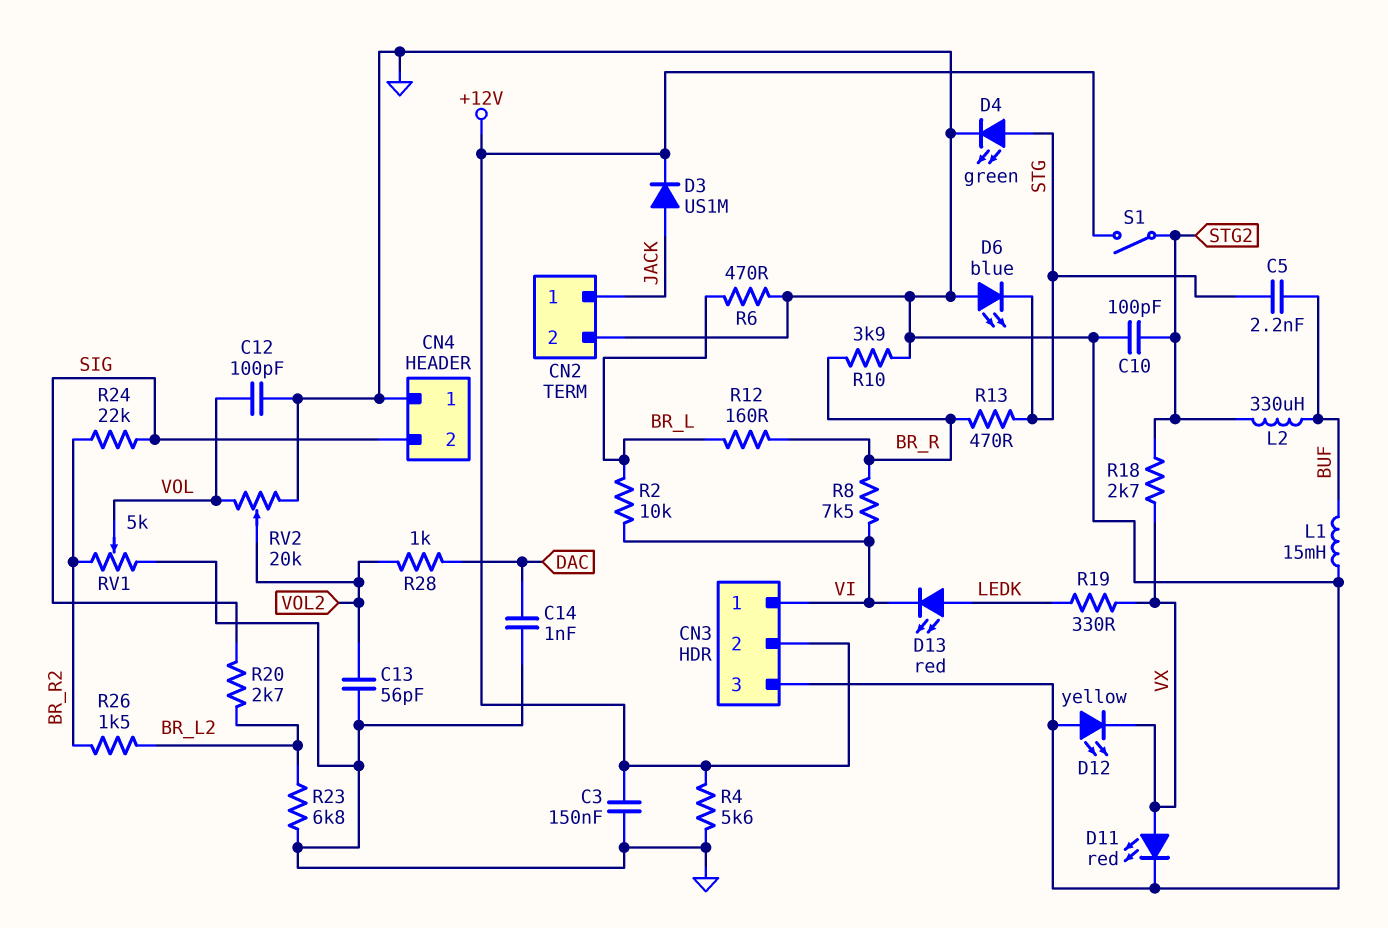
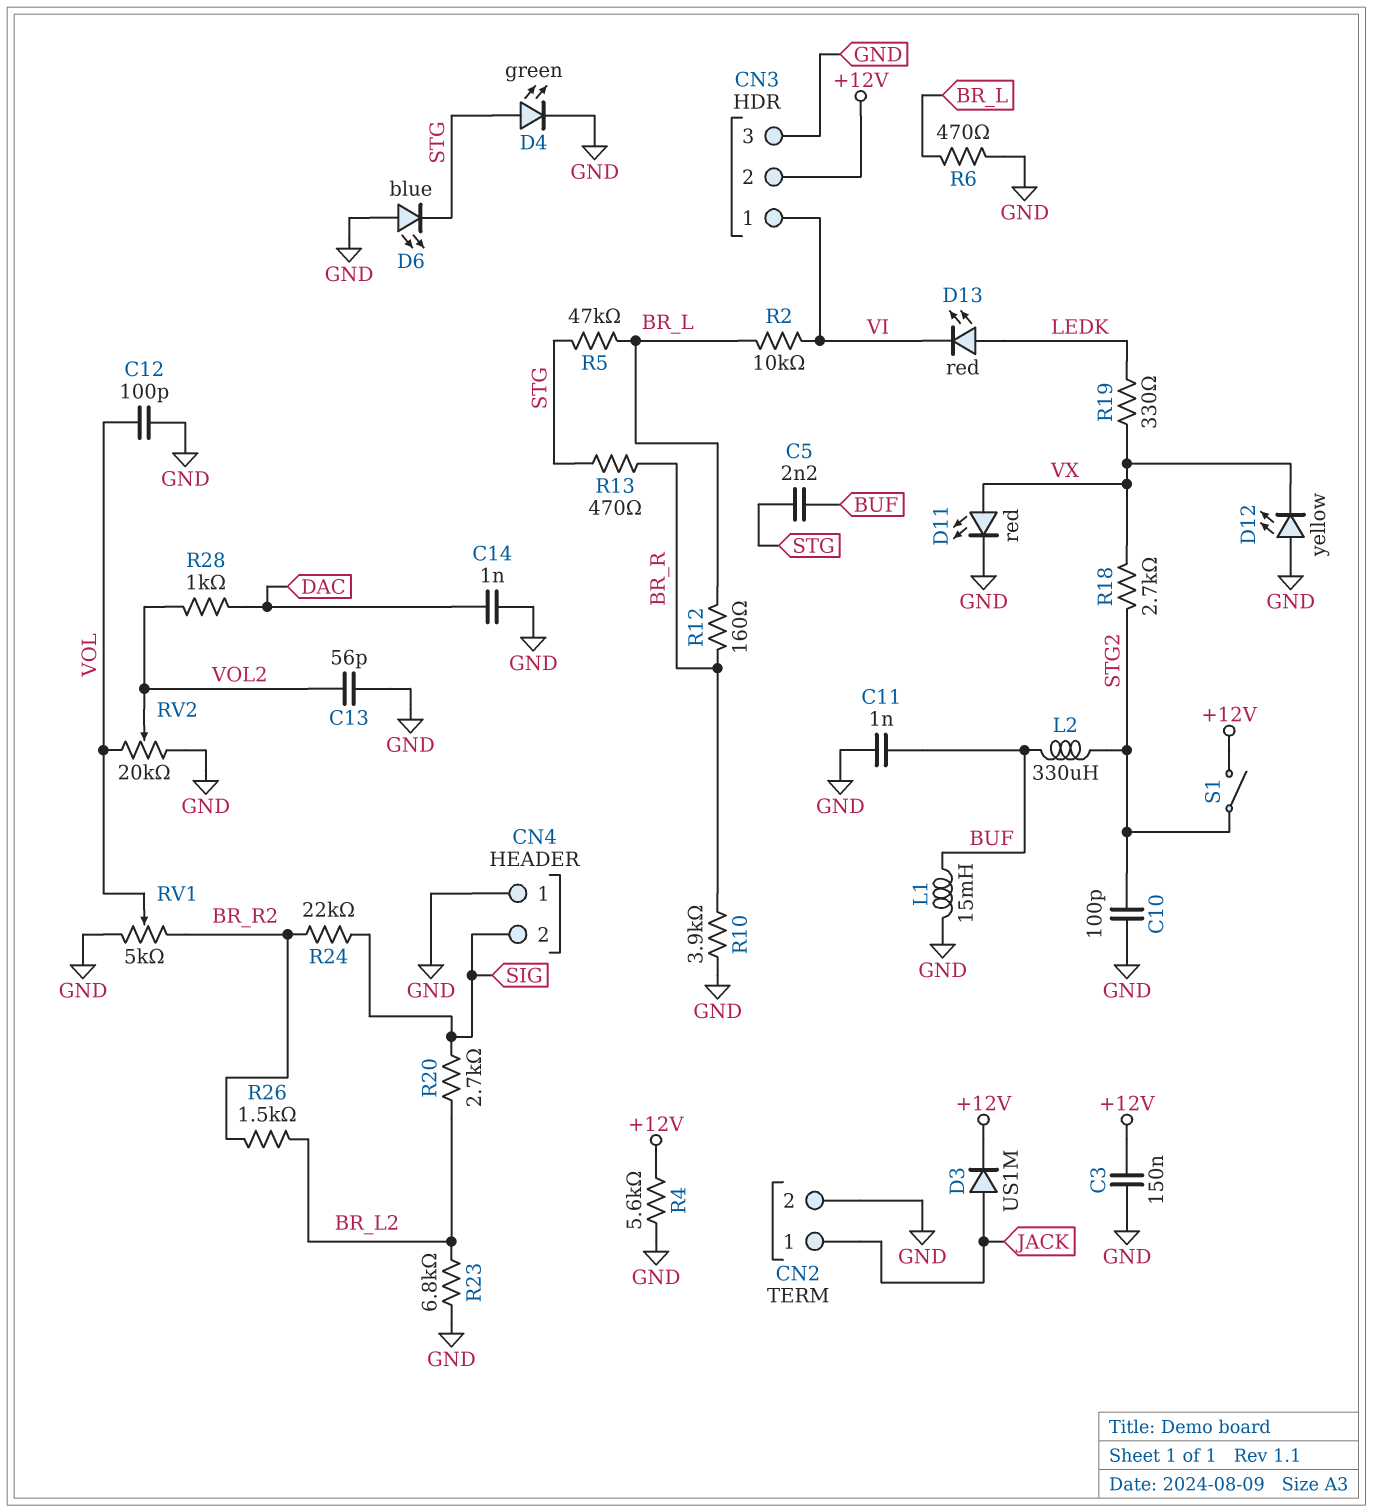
C11: none -> 1nF (BUF, GND)
R5: none -> 47k (BR_L, STG)
R8: 7.5k (BR_R, VI) -> none

